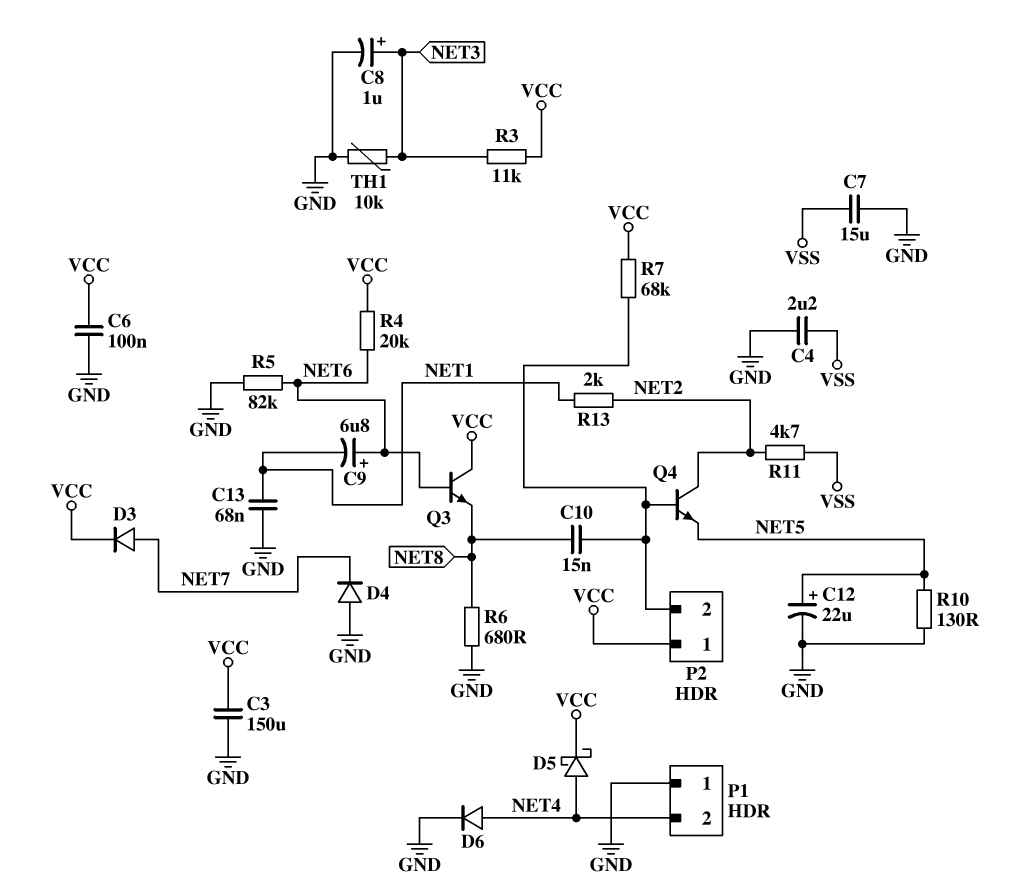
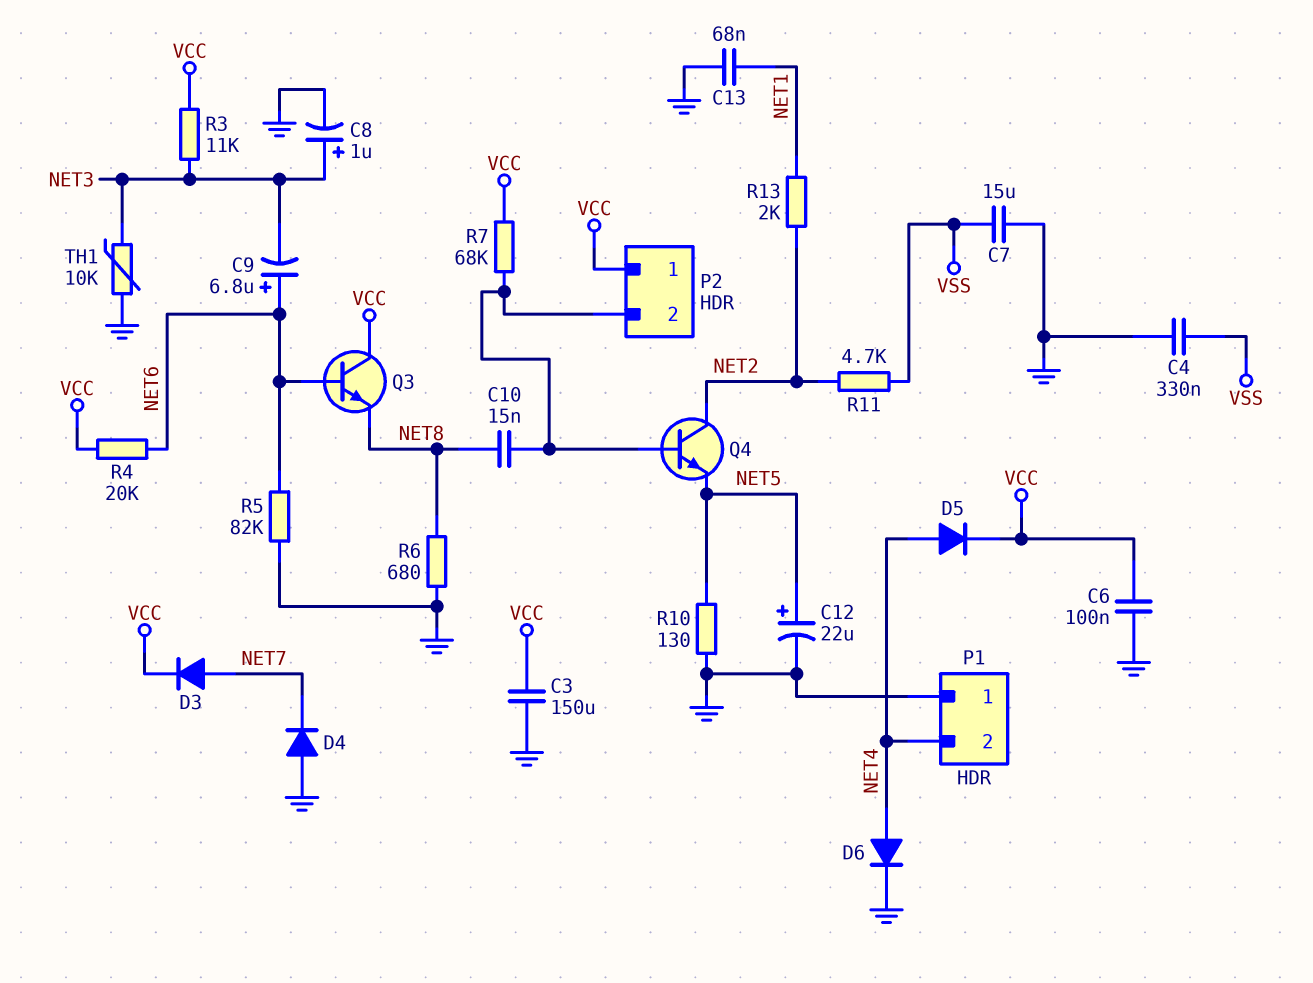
C4: 2.2uF (GND, VSS) -> 330nF (GND, VSS)
C9: 6.8uF (plus NET6, minus NET1) -> 6.8uF (plus NET6, minus NET3)
D5: schottky (A NET4, K VCC) -> diode (A NET4, K VCC)

